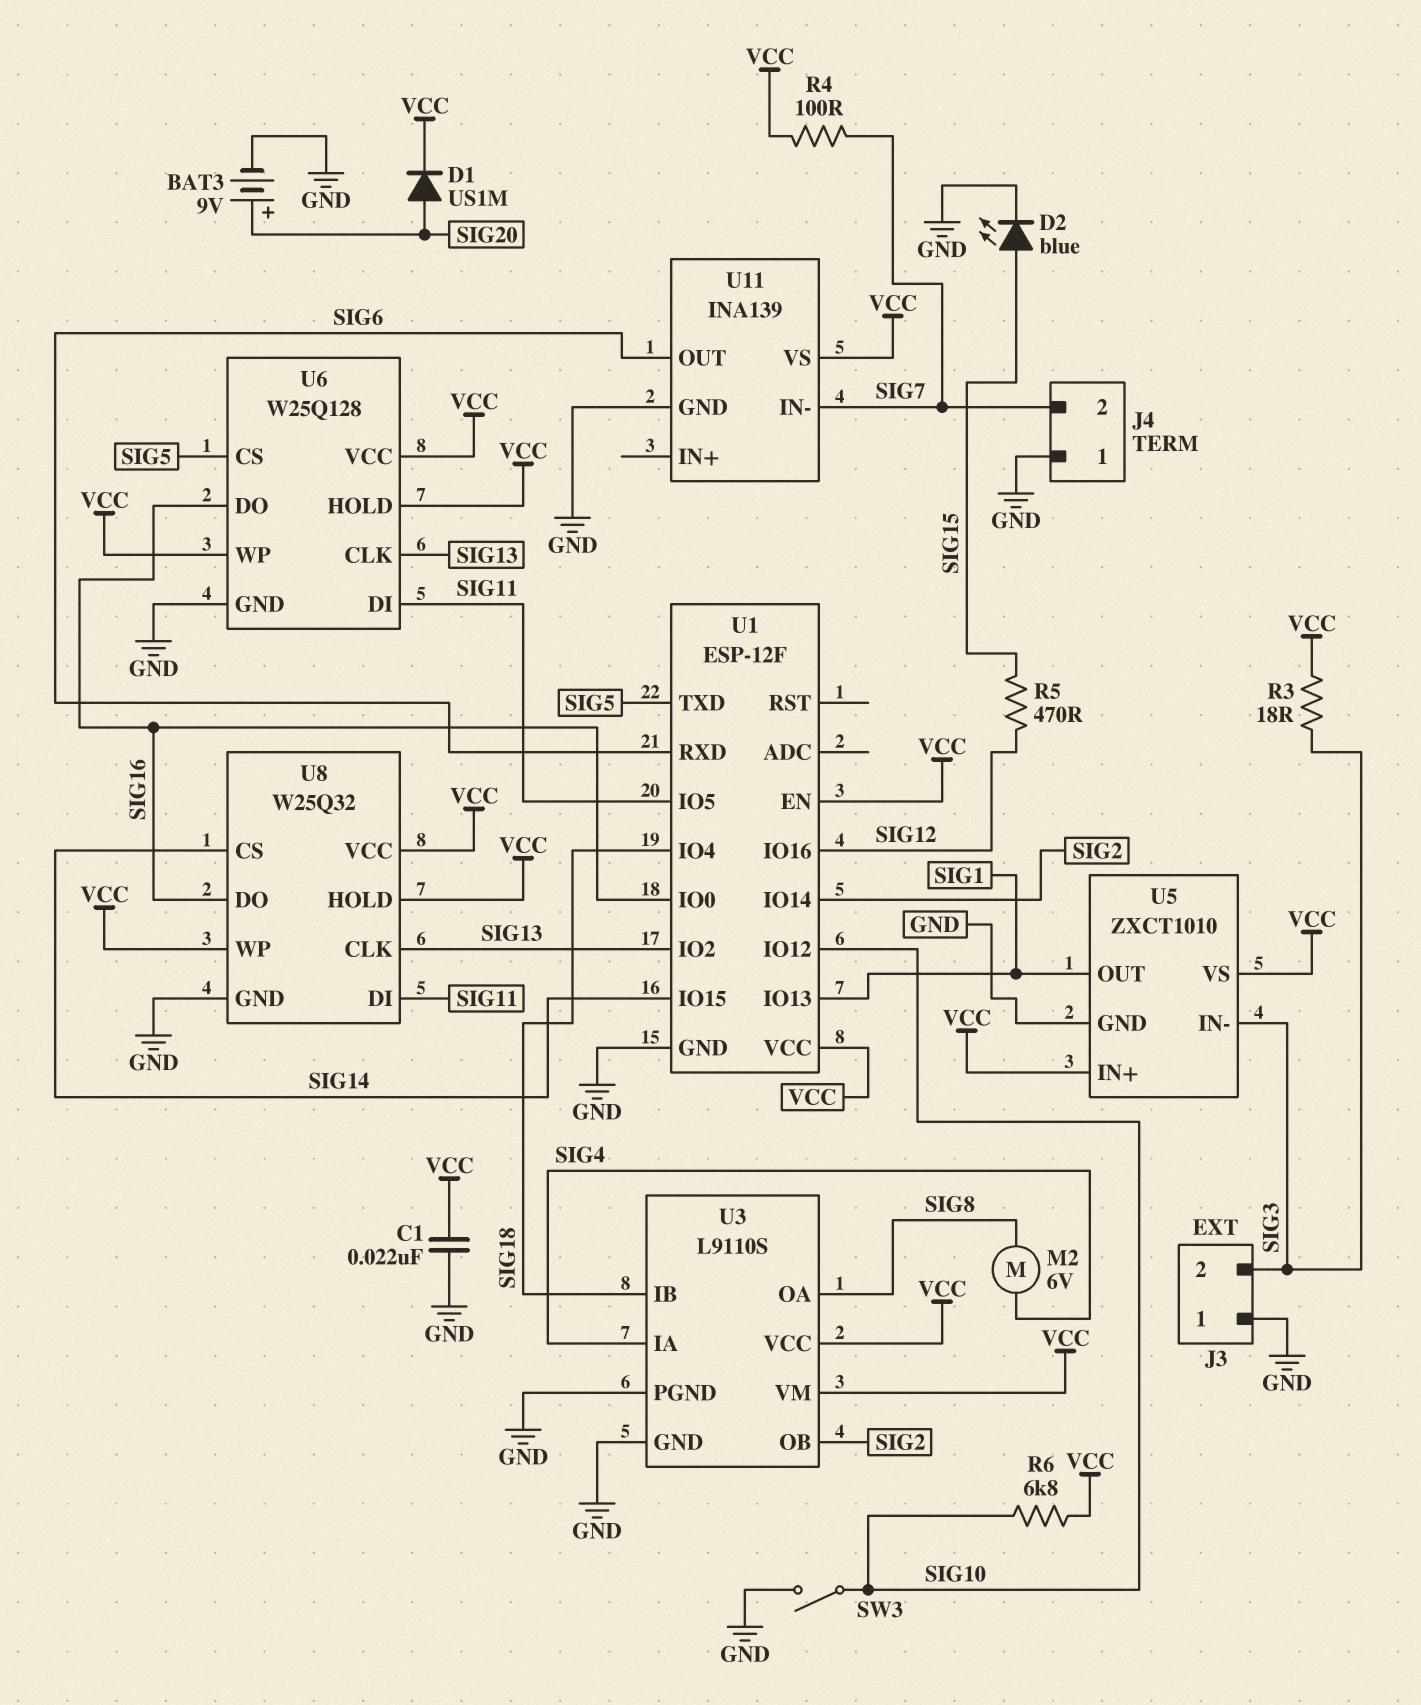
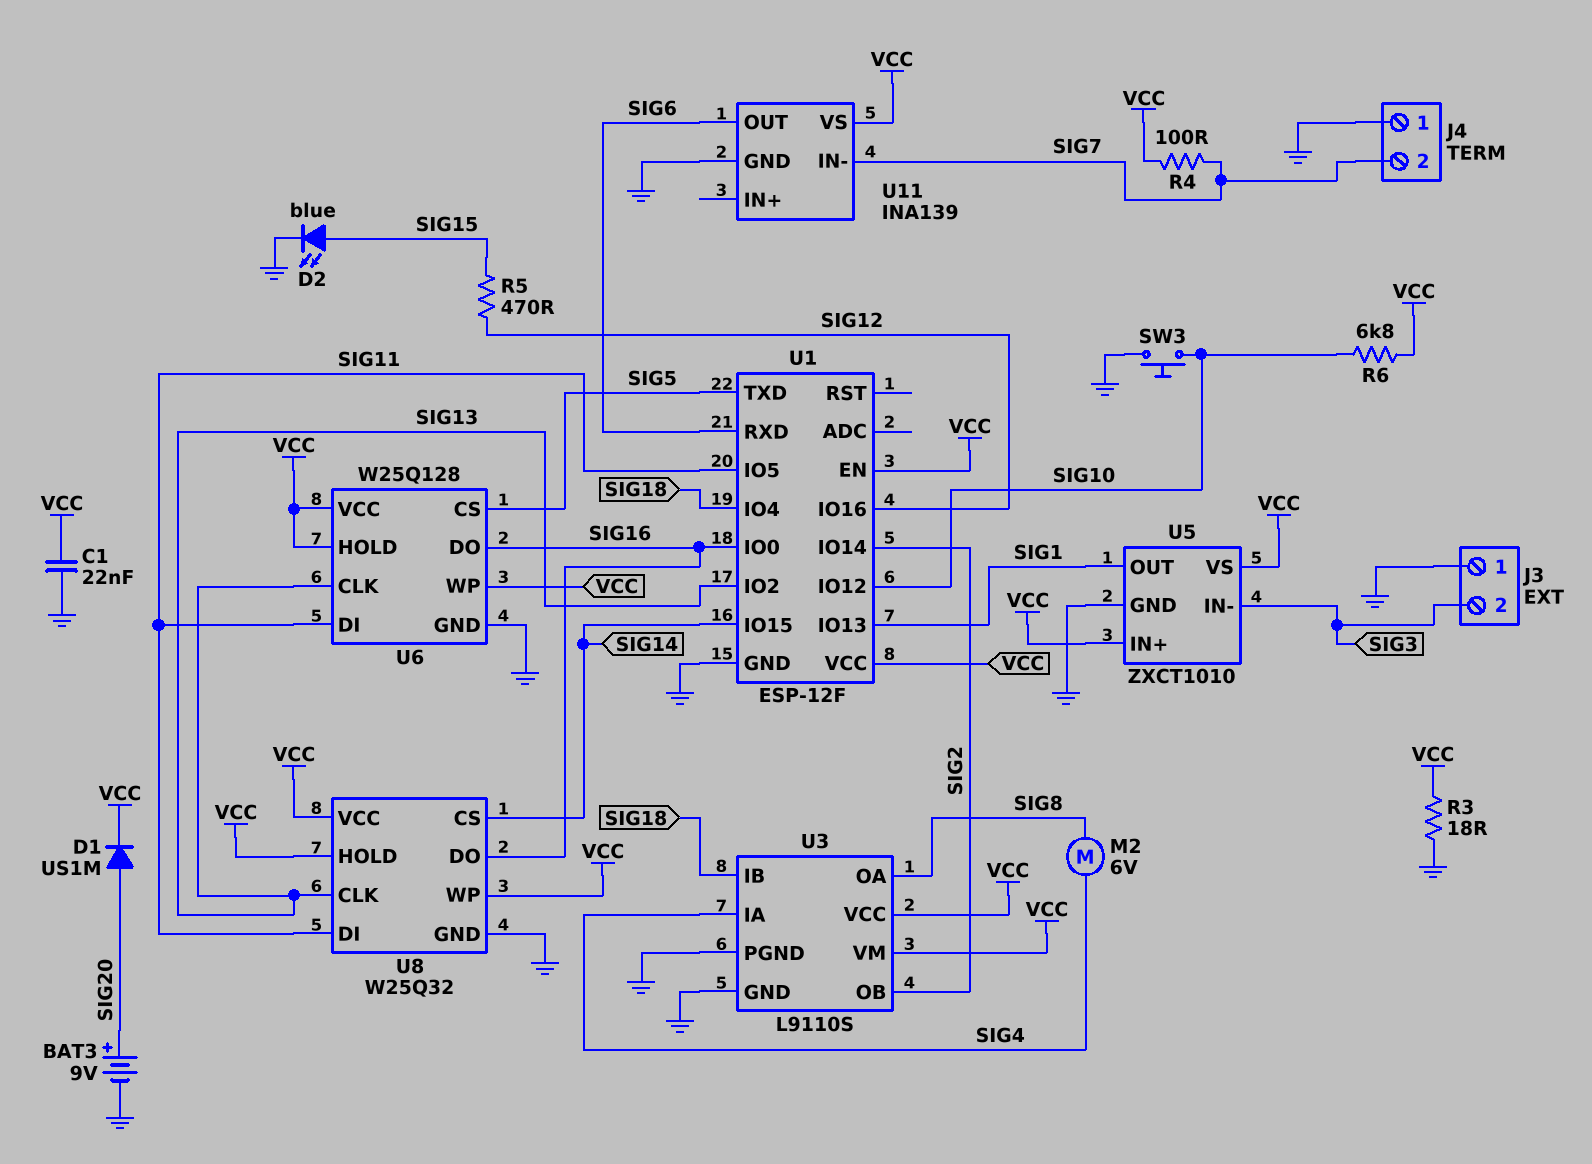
R3: 18 (SIG3, VCC) -> 18 (GND, VCC)
SW3: switch (GND, SIG10) -> button (GND, SIG10)

